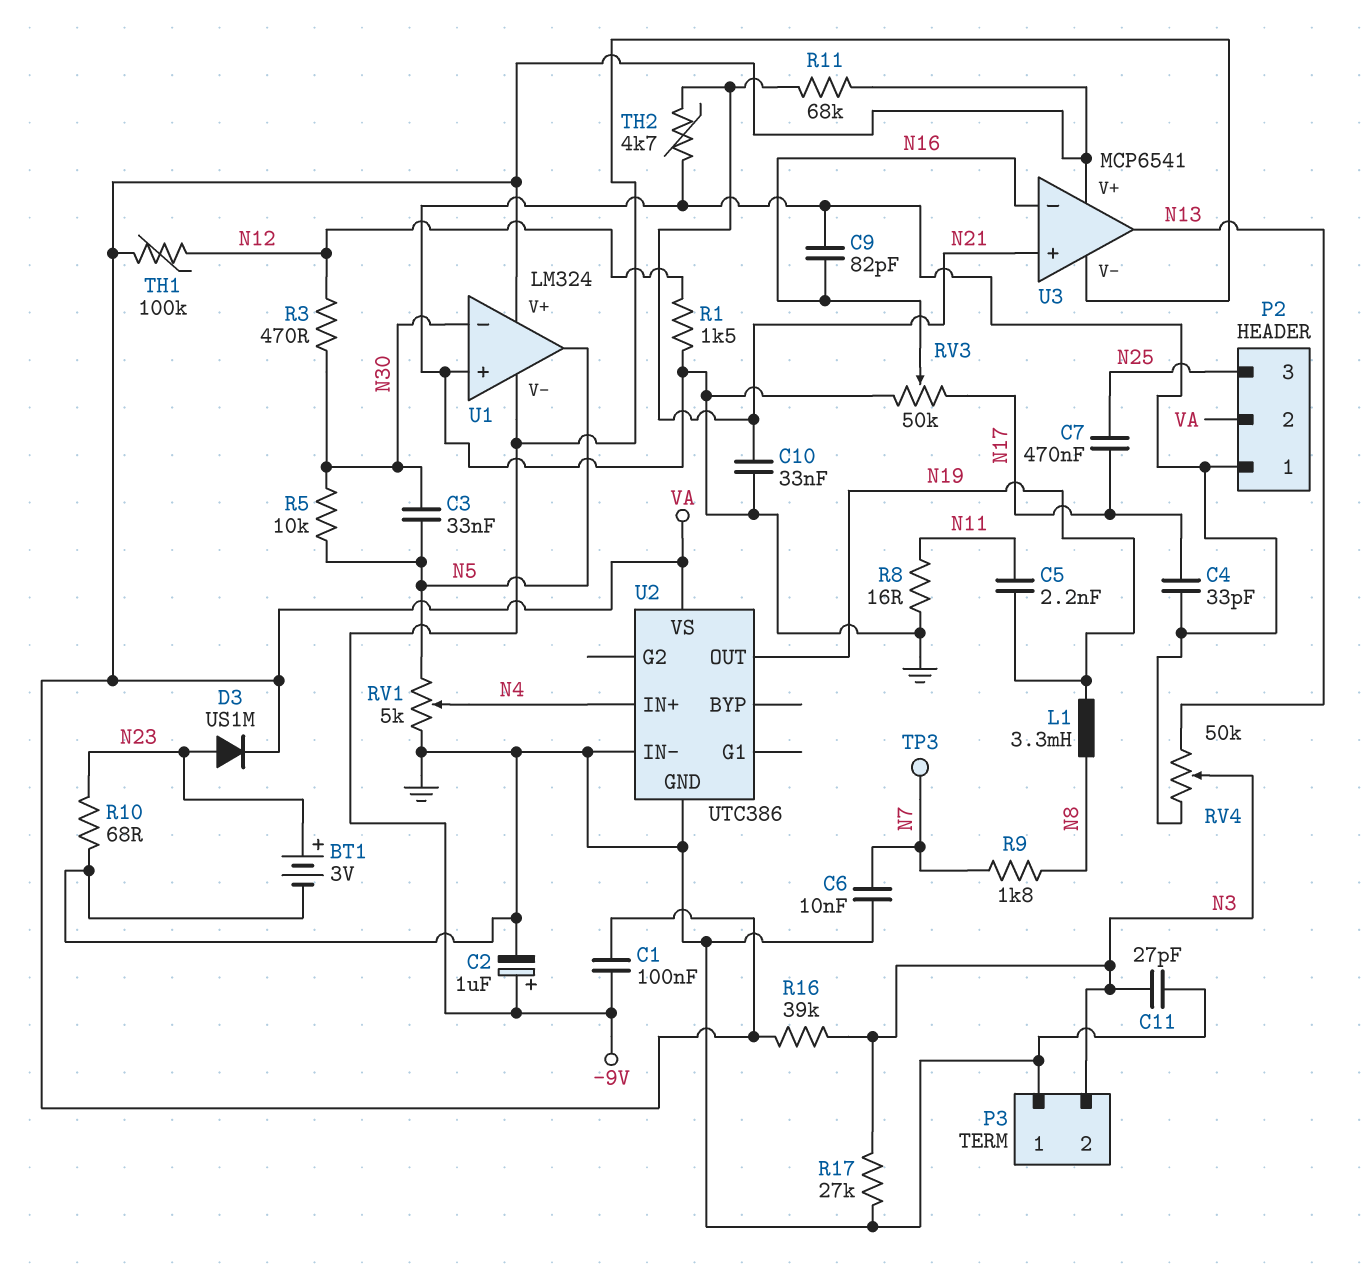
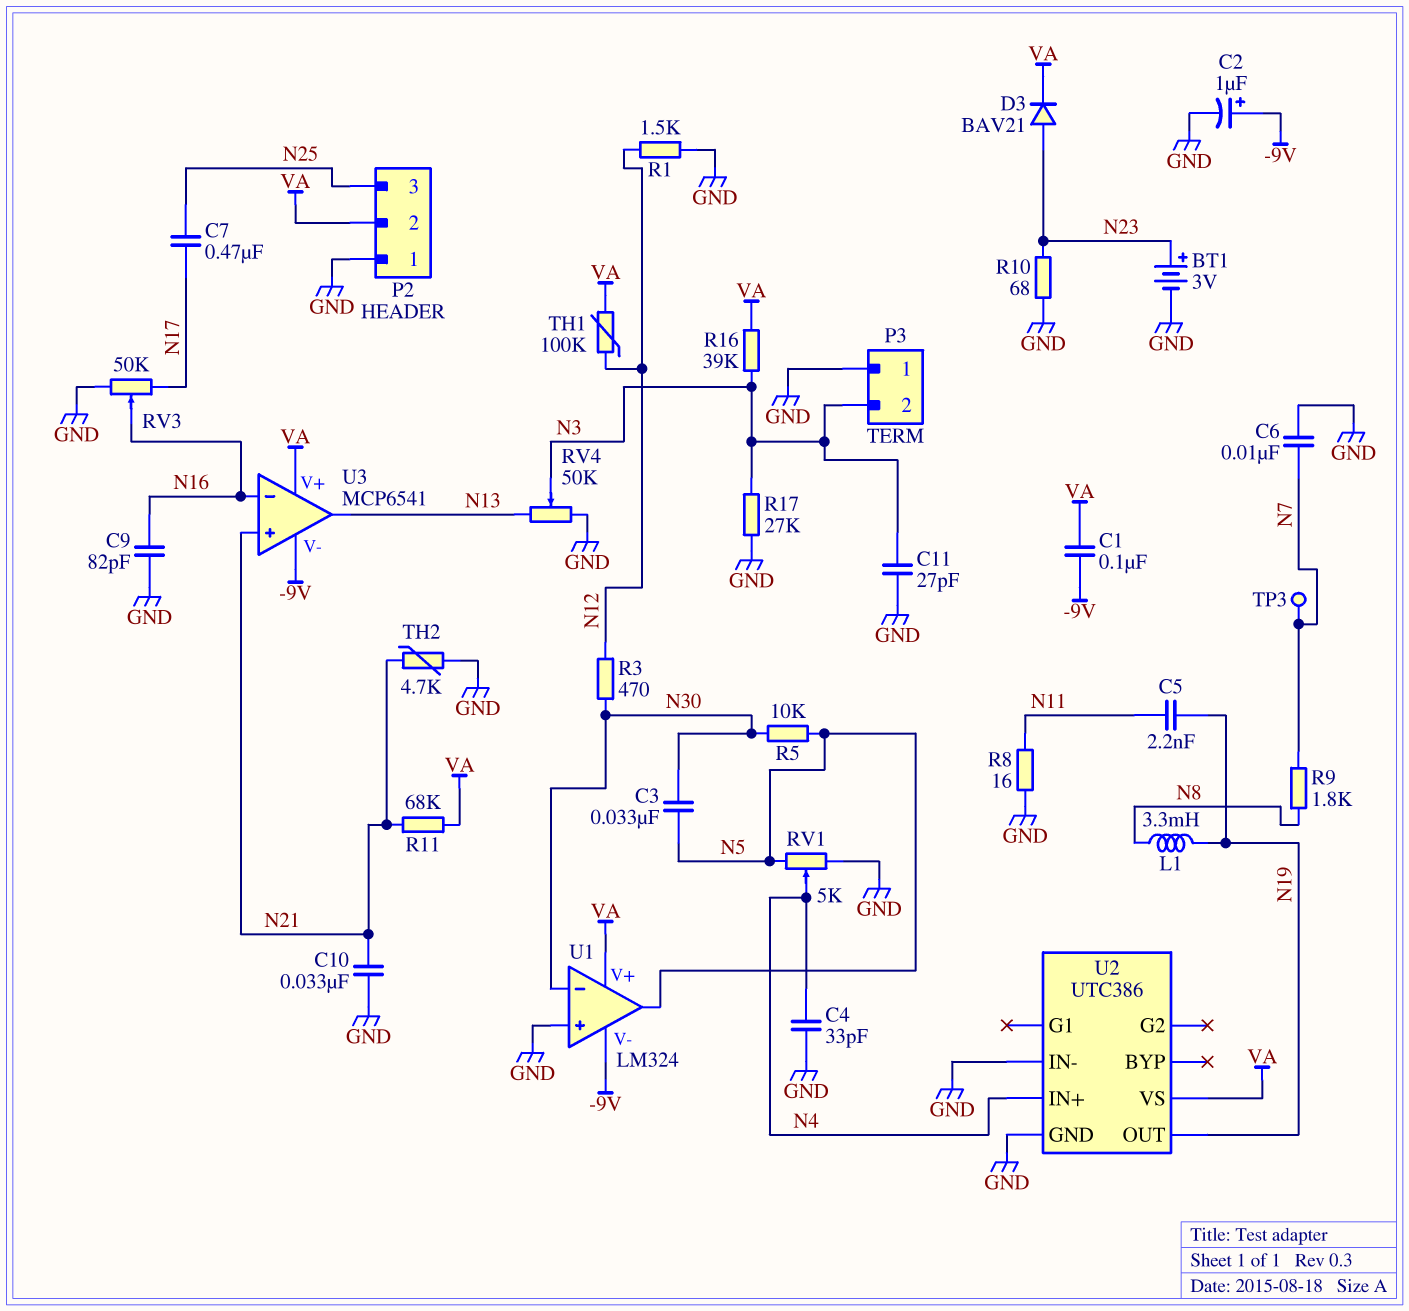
C4: 33pF (GND, N17) -> 33pF (GND, N4)
D3: diode US1M (A N23, K VA) -> diode BAV21 (A N23, K VA)

